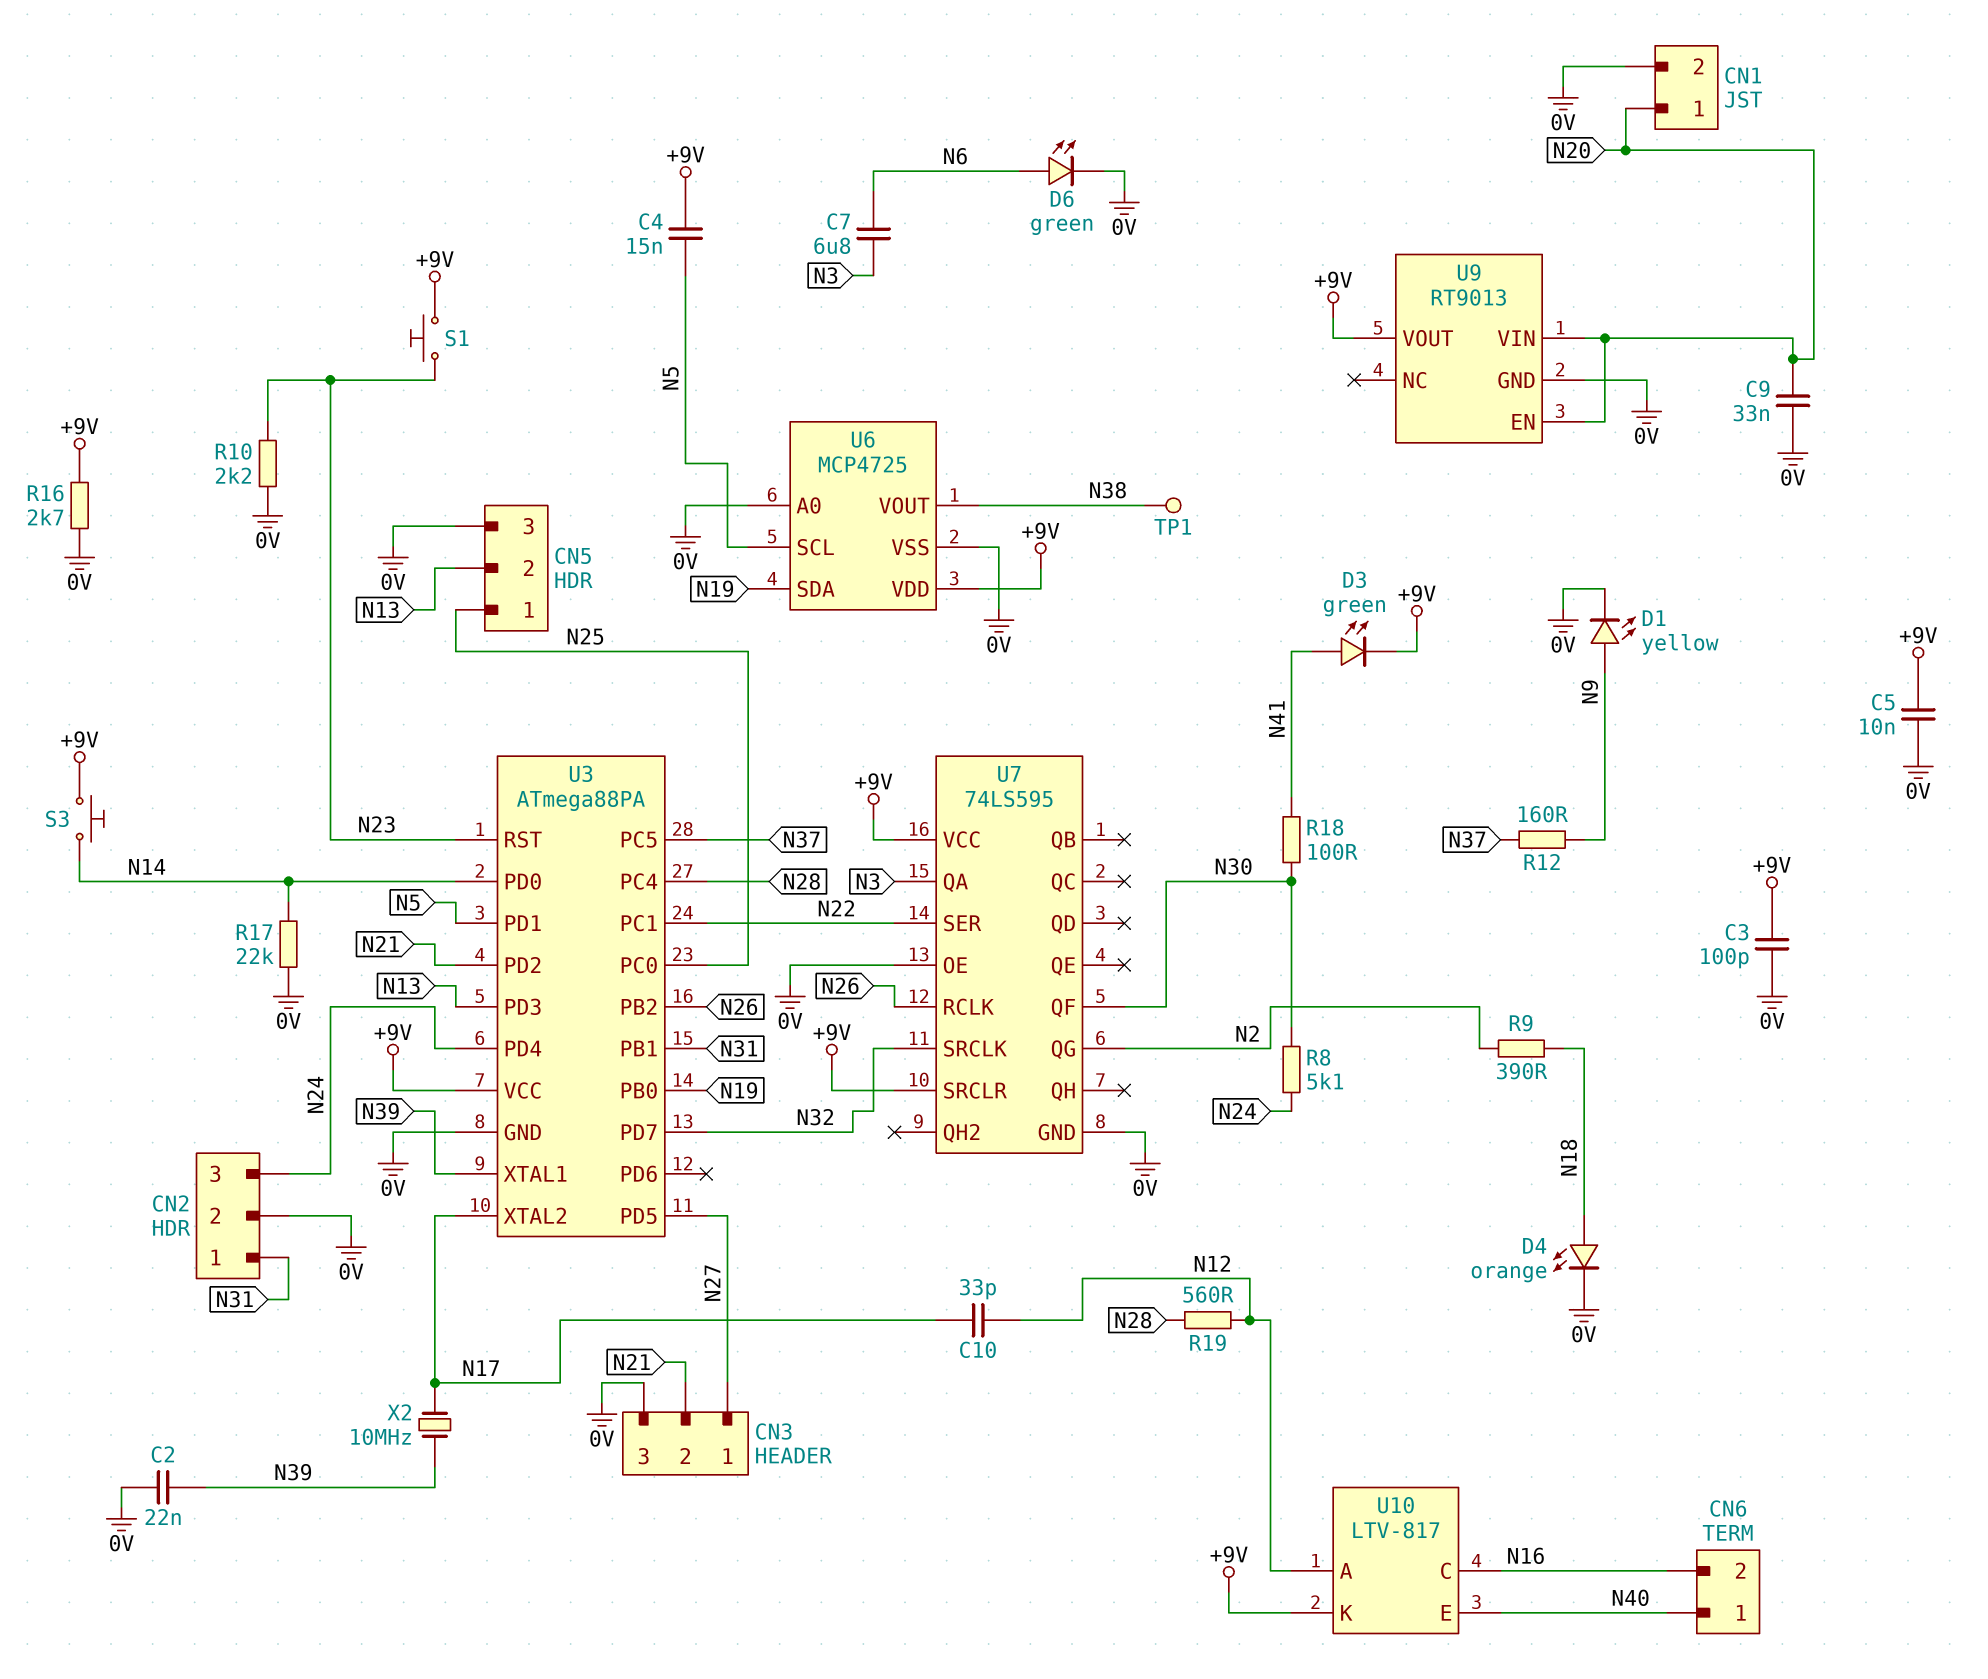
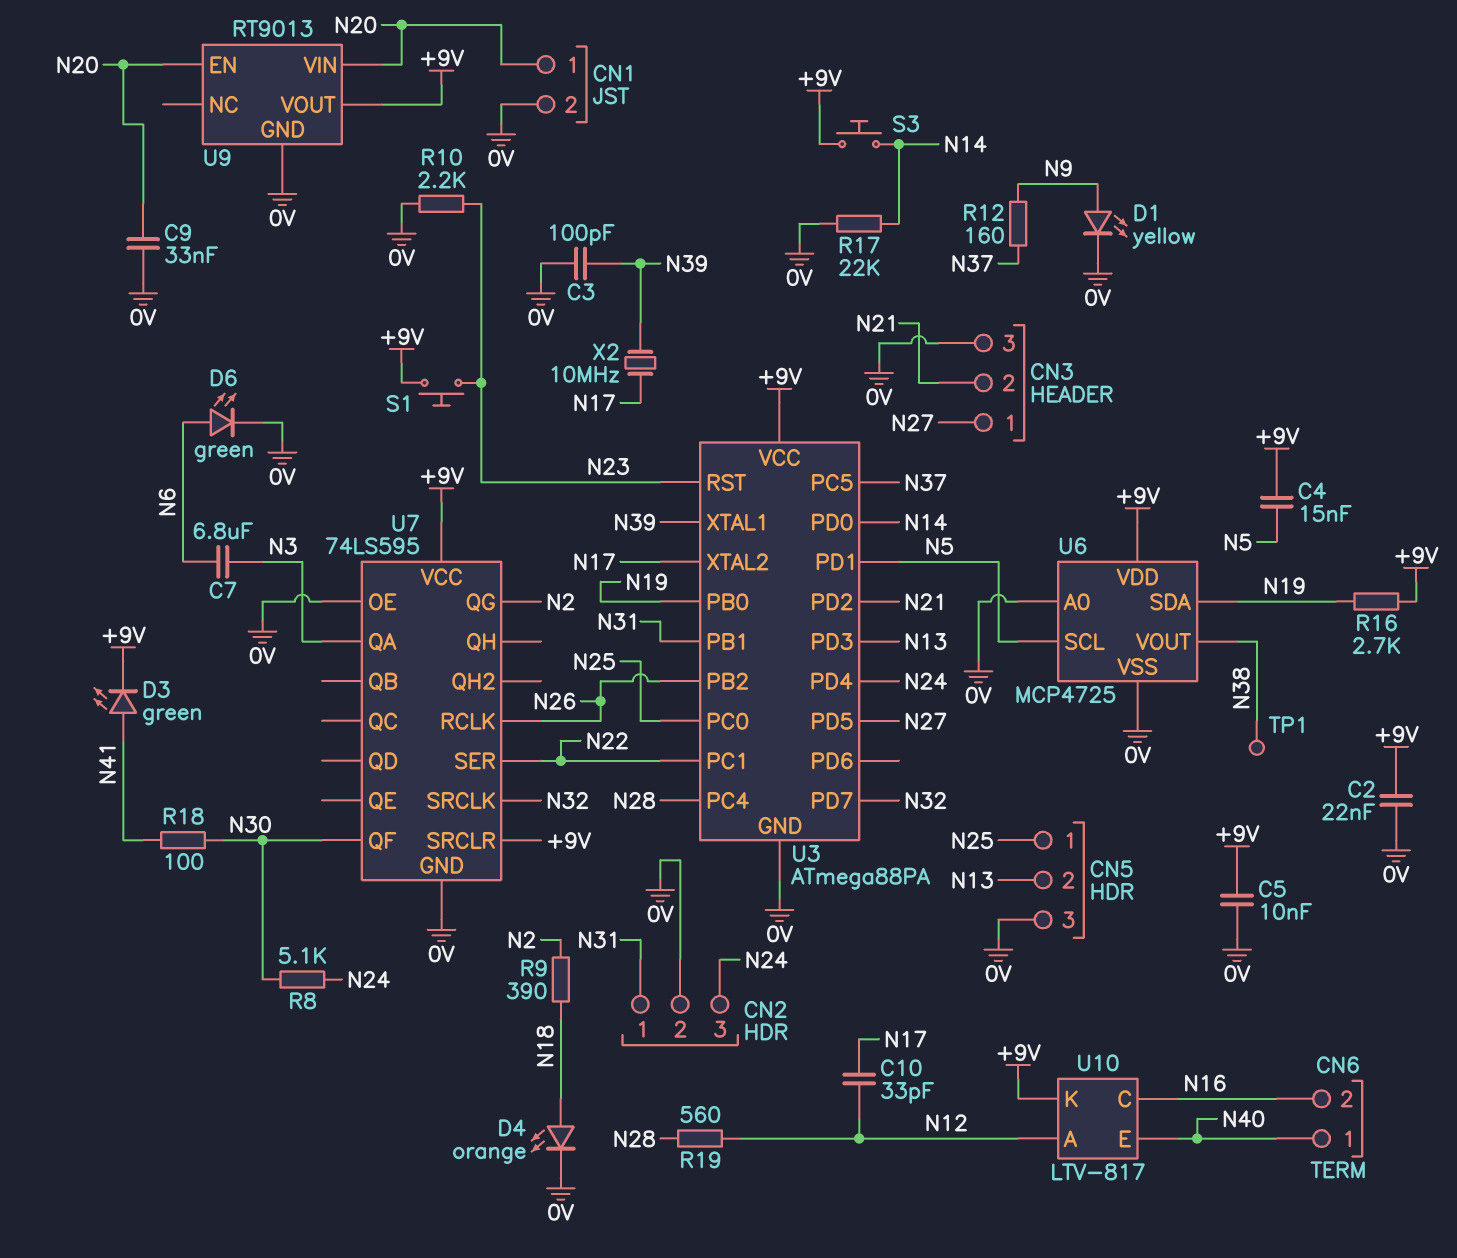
C2: 22nF (0V, N39) -> 22nF (+9V, 0V)
C3: 100pF (+9V, 0V) -> 100pF (0V, N39)
R16: 2.7k (+9V, 0V) -> 2.7k (+9V, N19)

